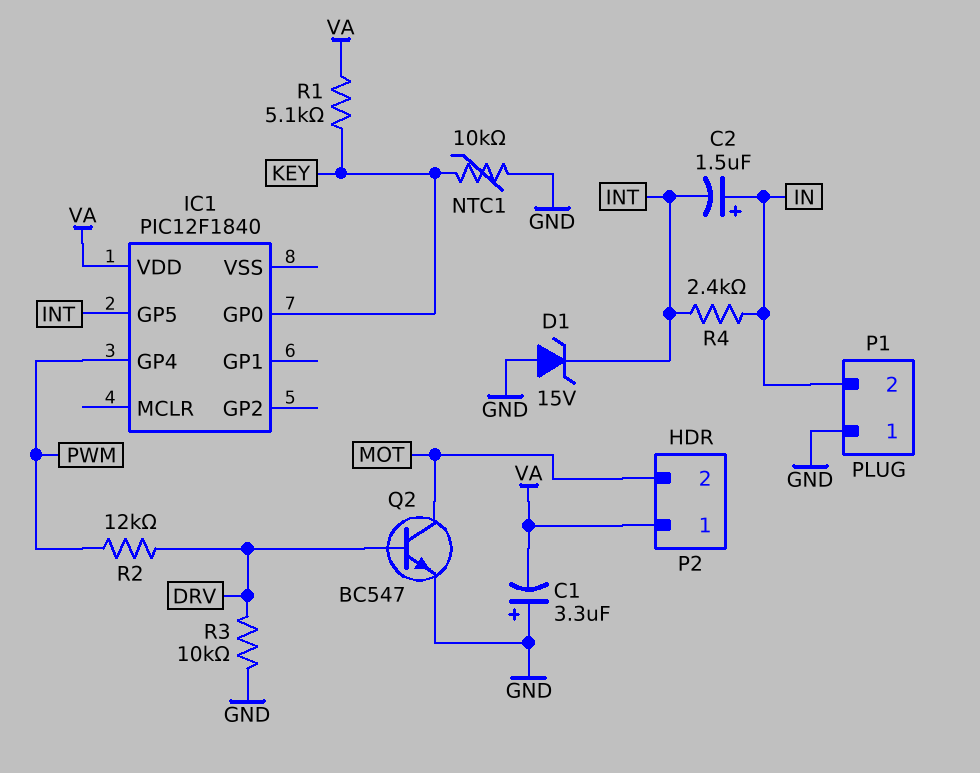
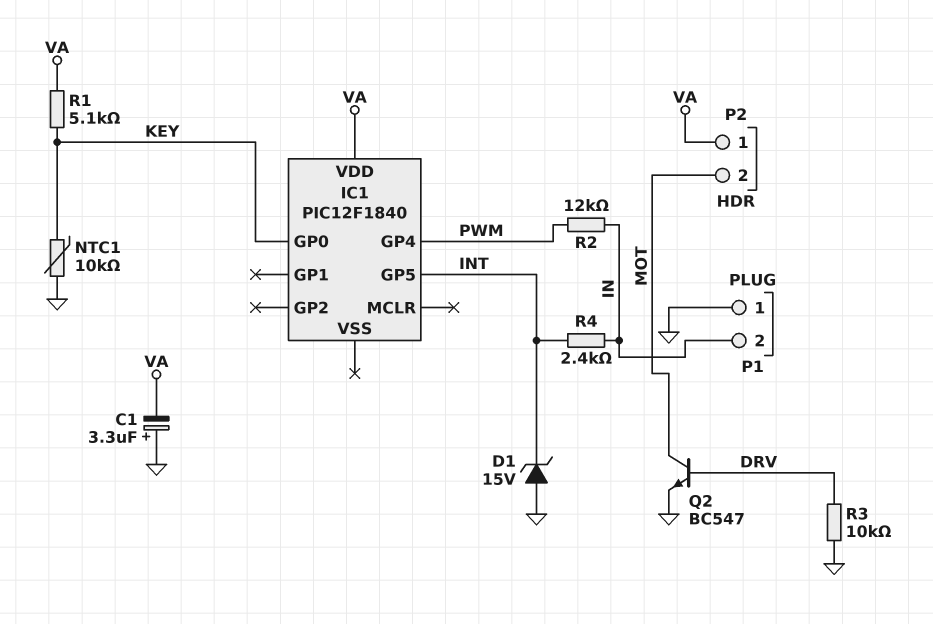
C2: 1.5uF (plus IN, minus INT) -> none
R2: 12k (DRV, PWM) -> 12k (IN, PWM)

